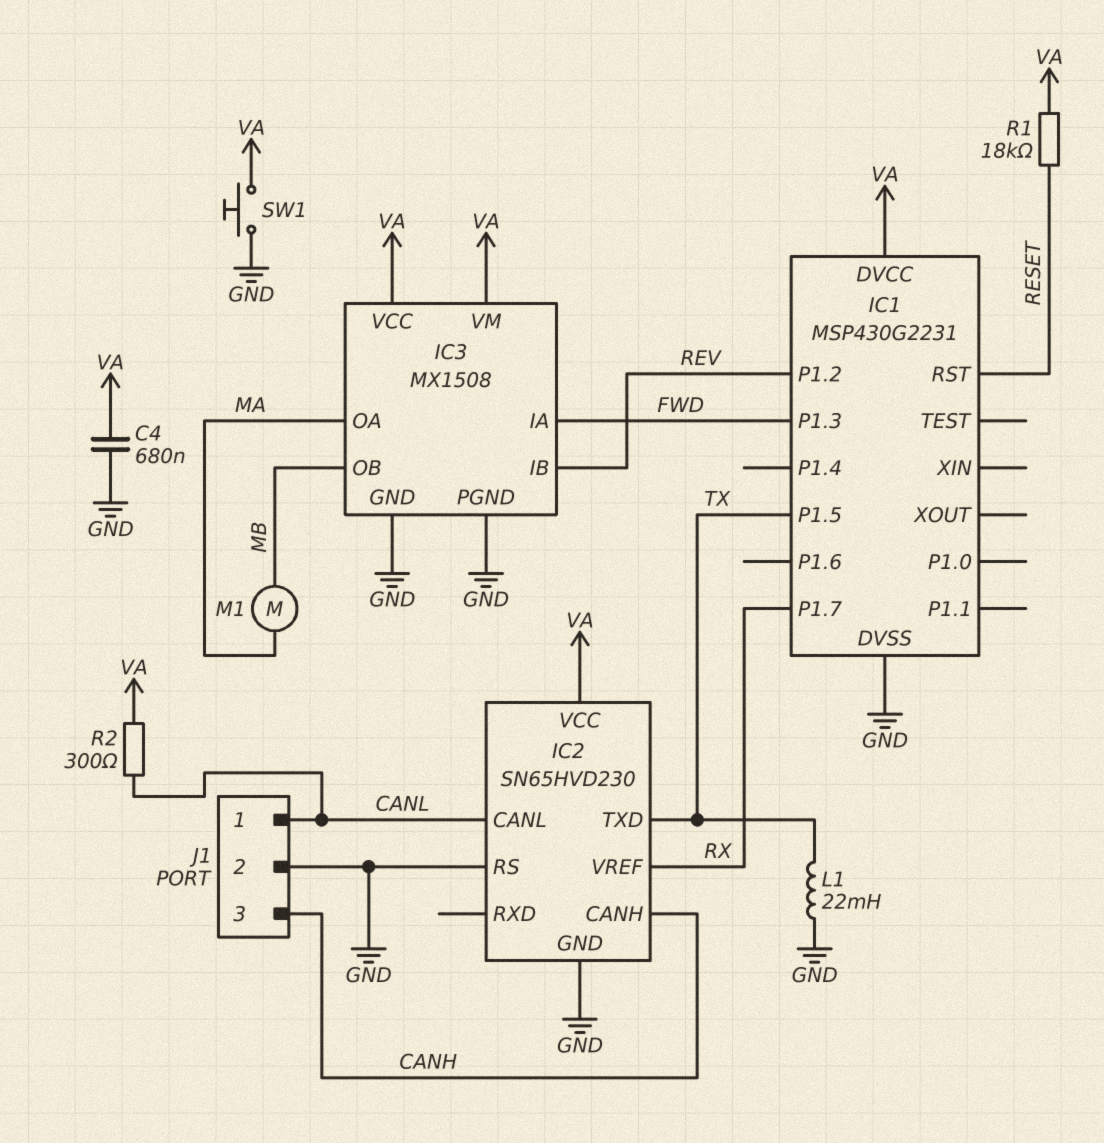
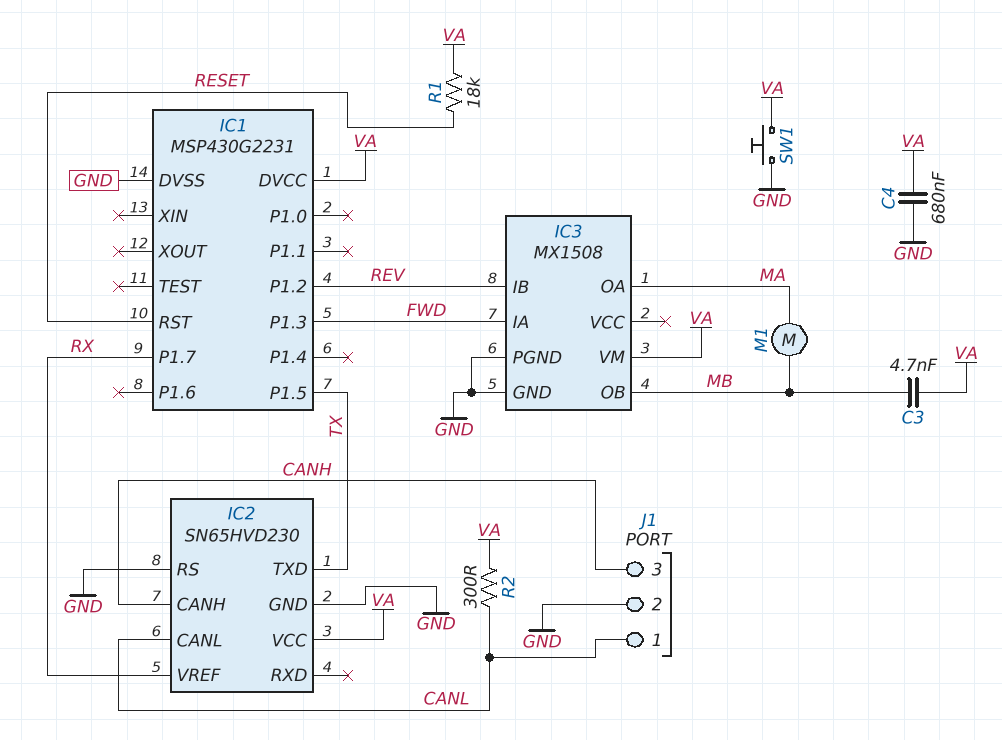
C3: none -> 4.7nF (MB, VA)
IC3 pin VCC: VA -> none
L1: 22mH (GND, TX) -> none

